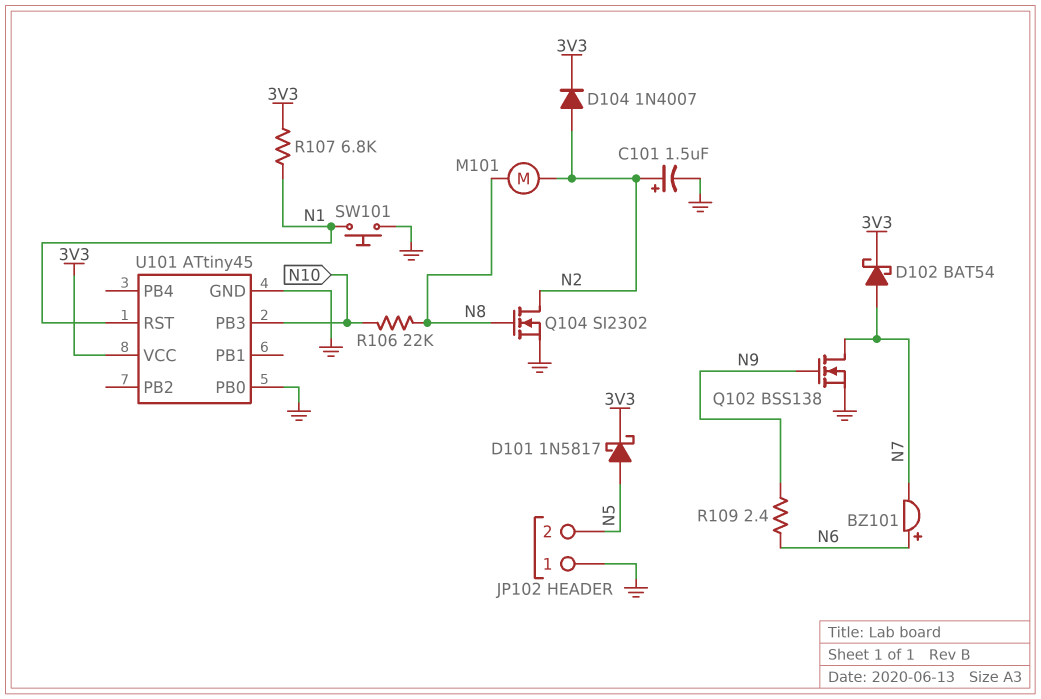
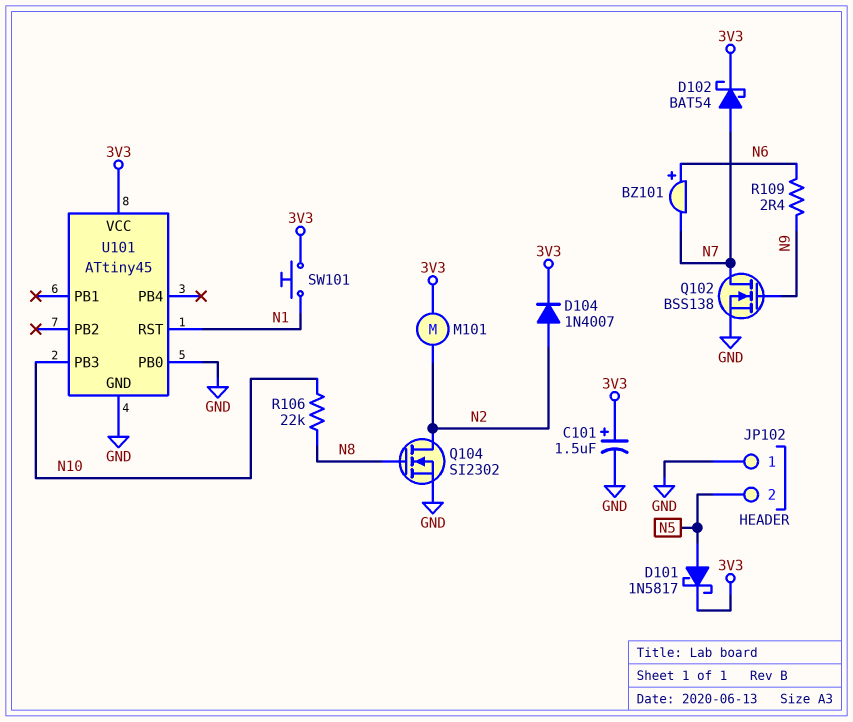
C101: 1.5uF (plus N2, minus GND) -> 1.5uF (plus 3V3, minus GND)
M101: motor (N2, N8) -> motor (3V3, N2)
R107: 6.8k (3V3, N1) -> none
SW101: button (GND, N1) -> button (3V3, N1)

